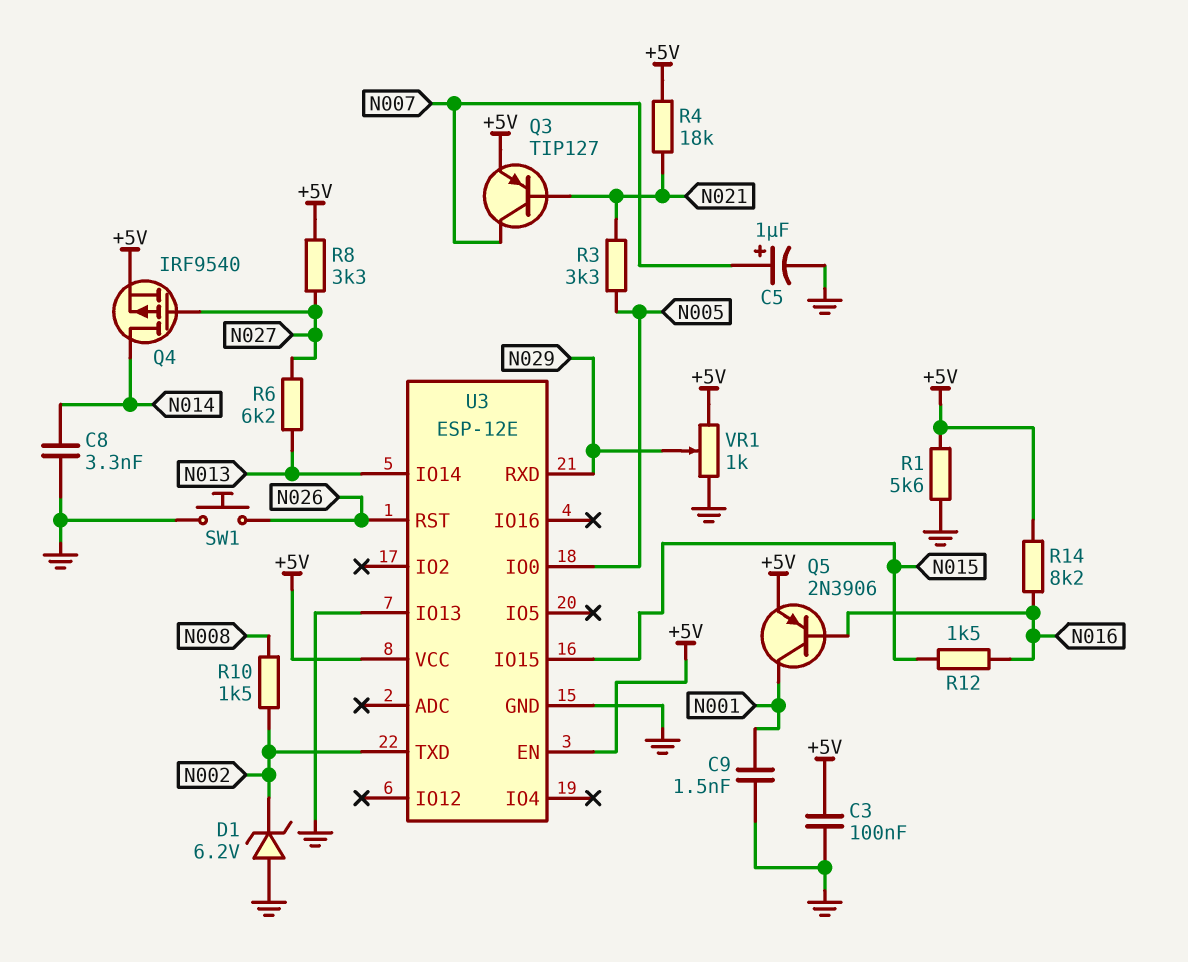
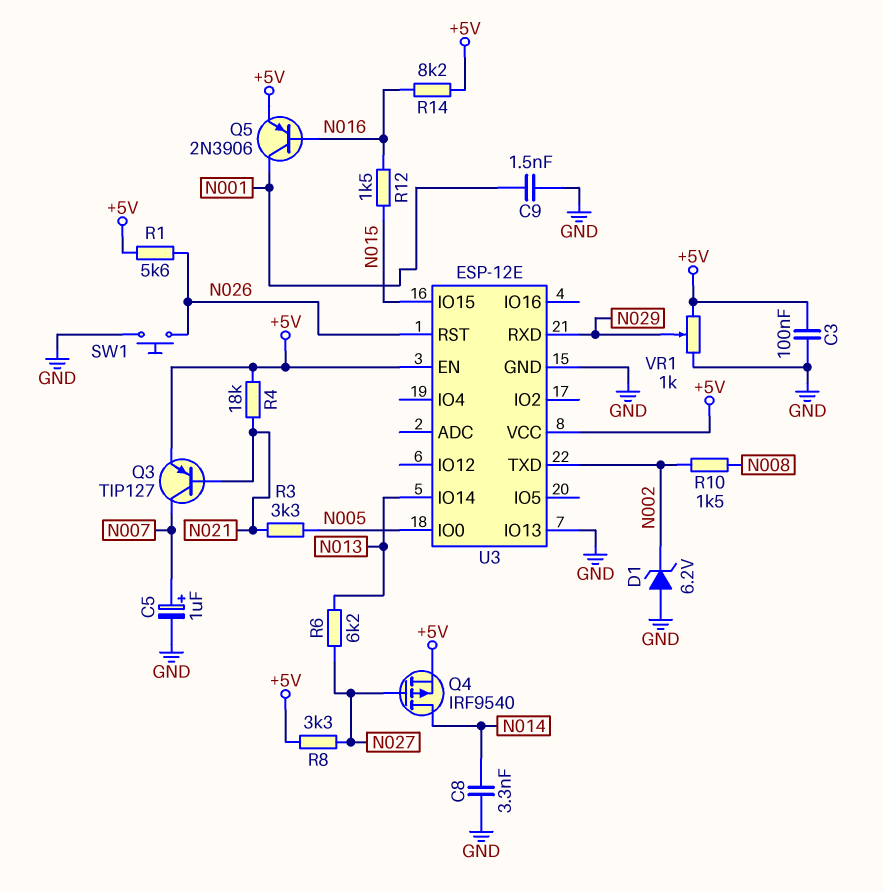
R1: 5.6k (+5V, GND) -> 5.6k (+5V, N026)

